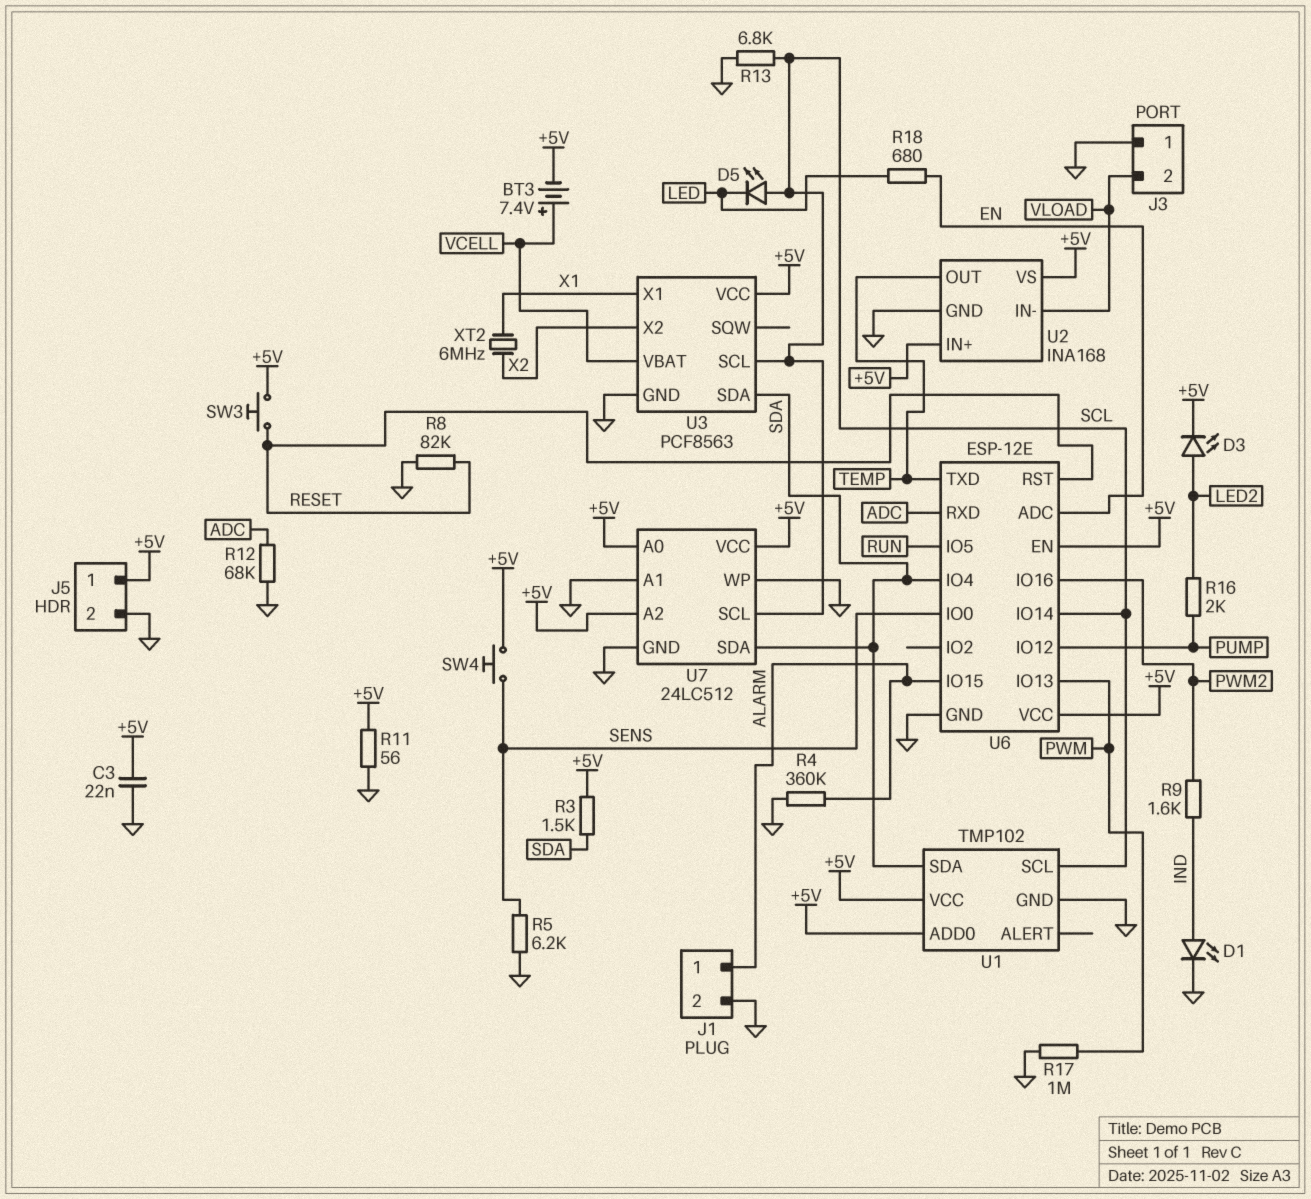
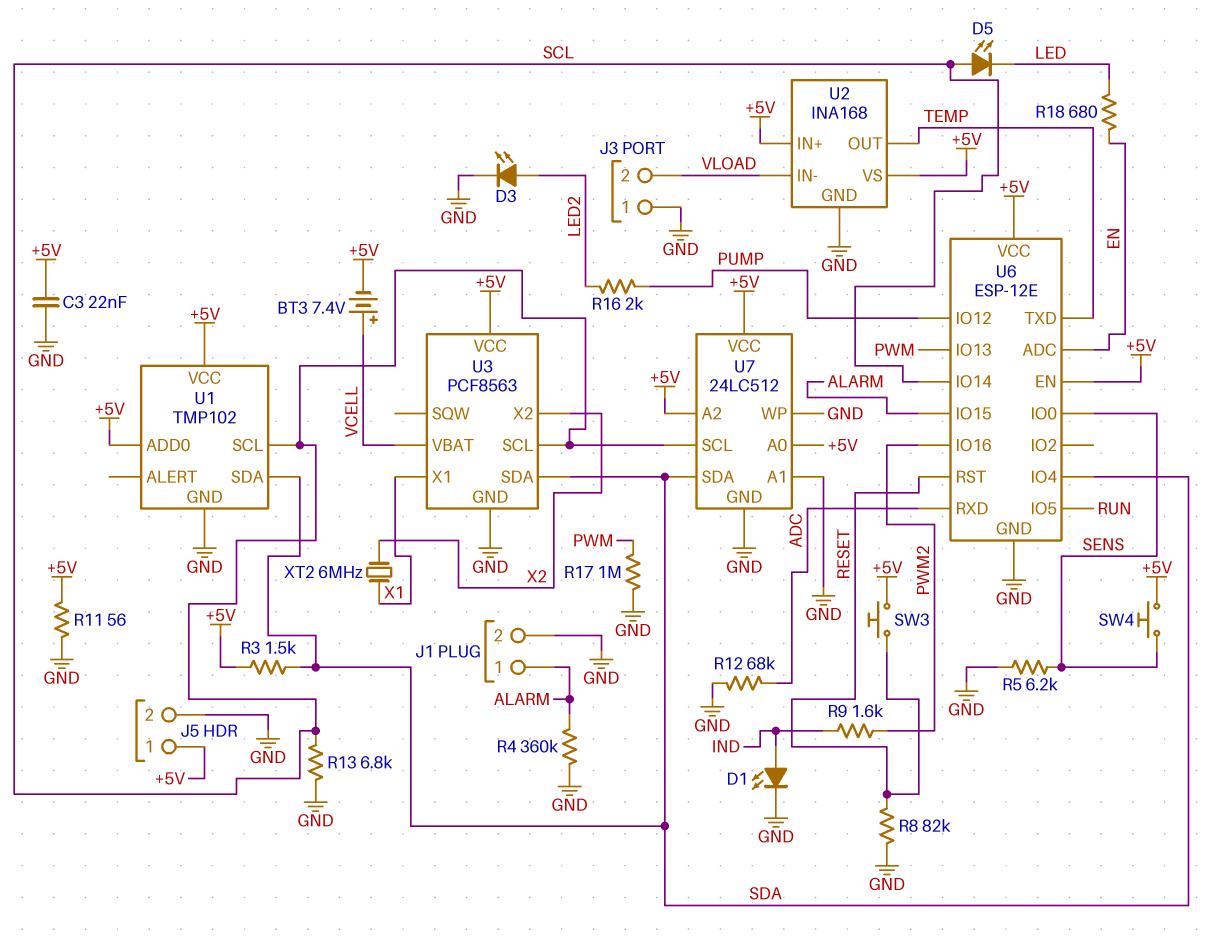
D3: LED (A LED2, K +5V) -> LED (A LED2, K GND)

